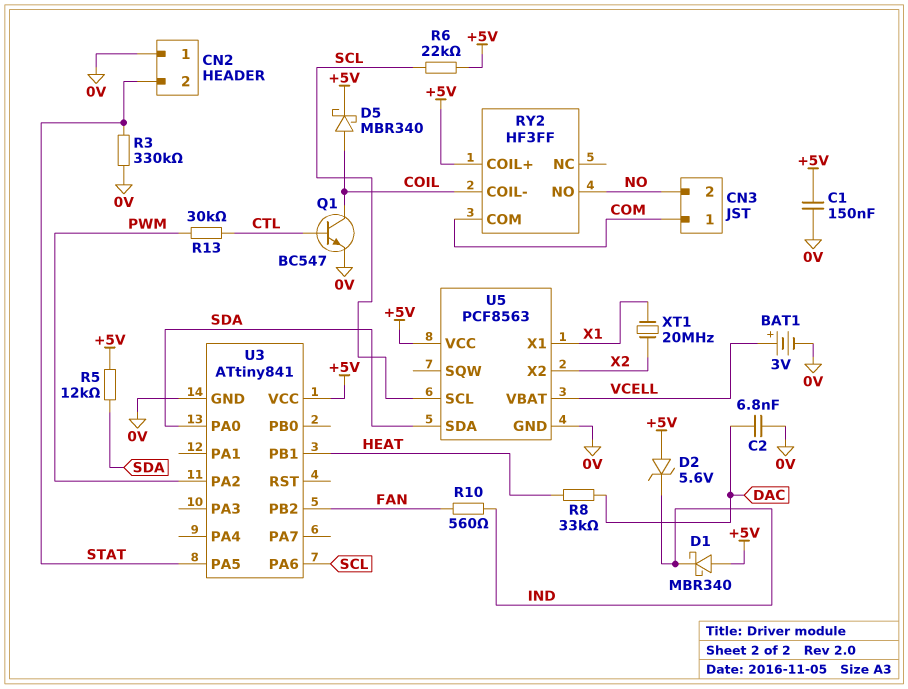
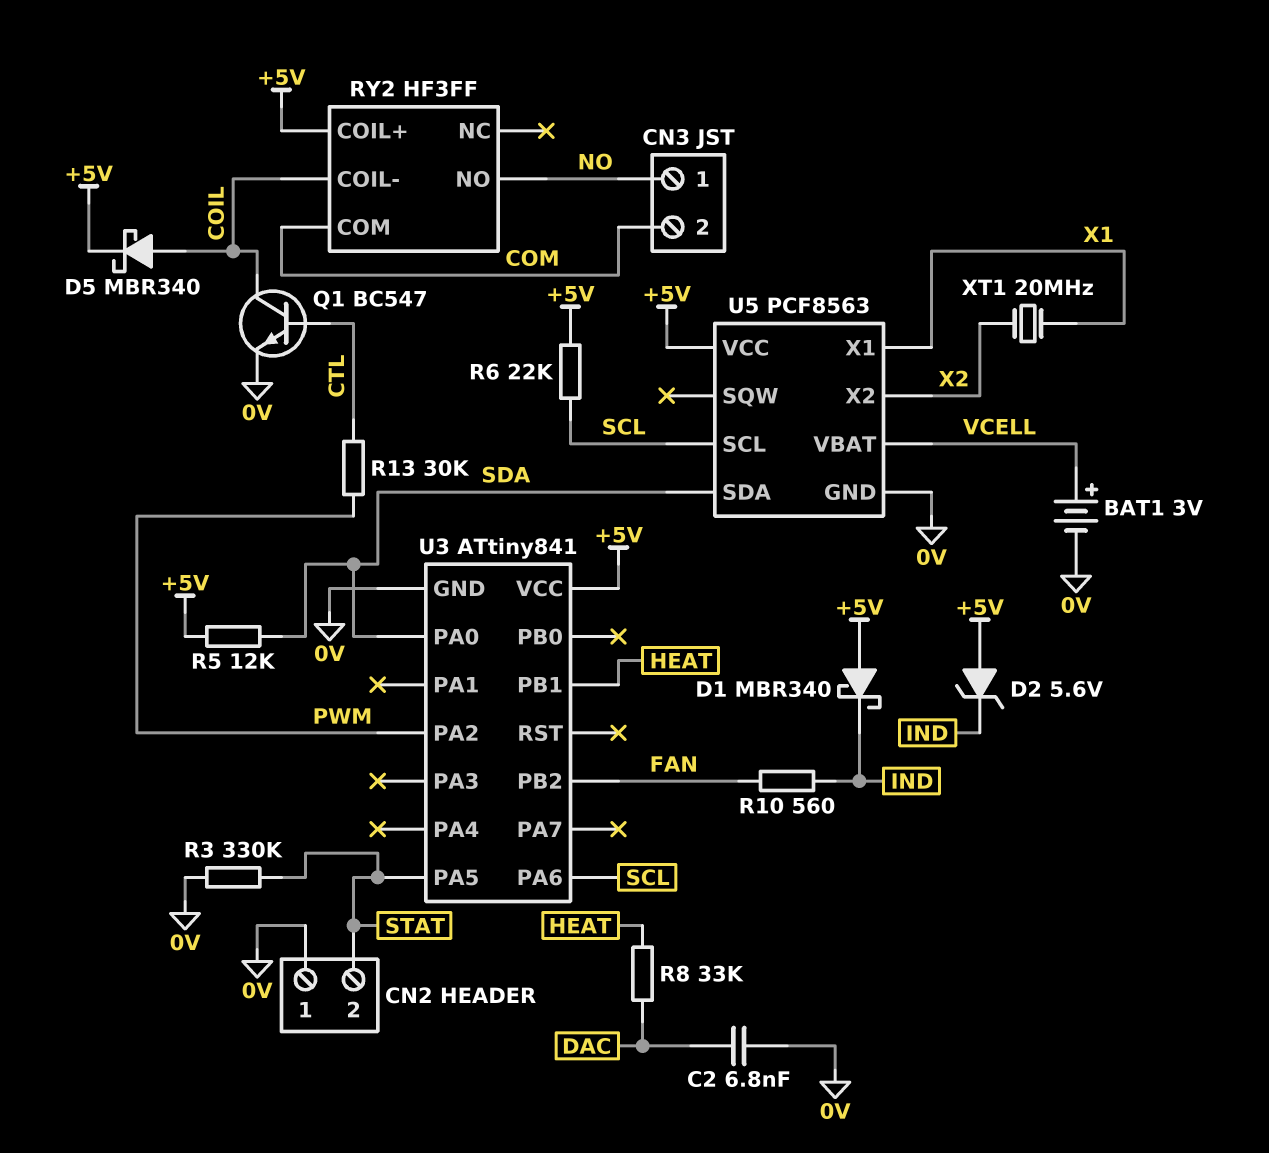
C1: 150nF (+5V, 0V) -> none
CN3 pin 1: COM -> NO
CN3 pin 2: NO -> COM

